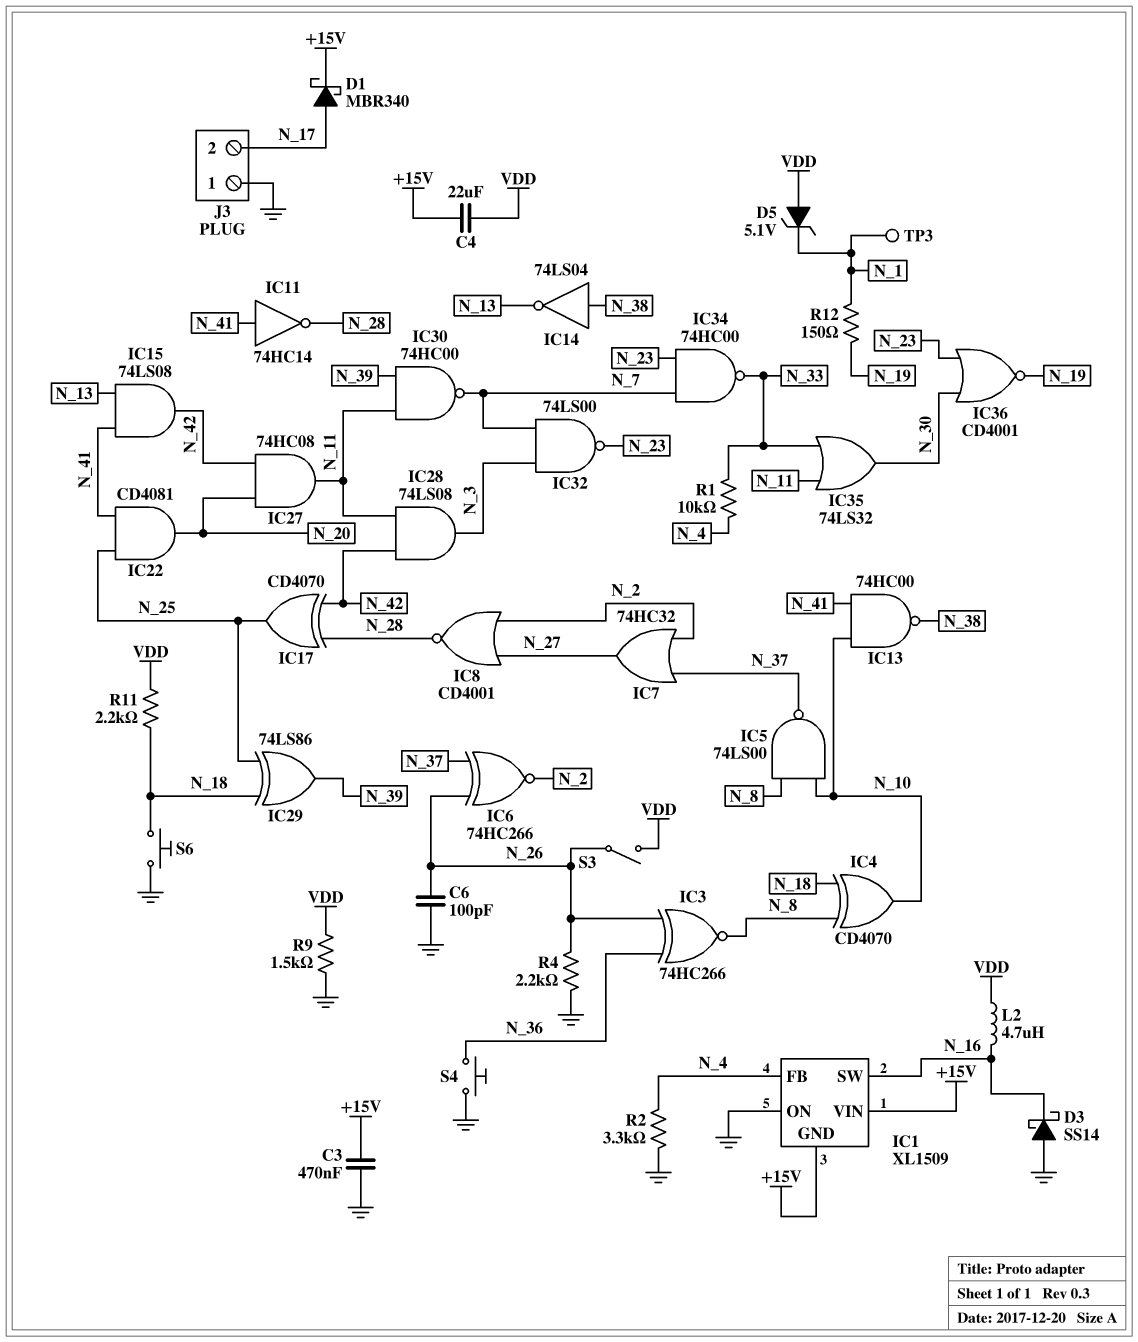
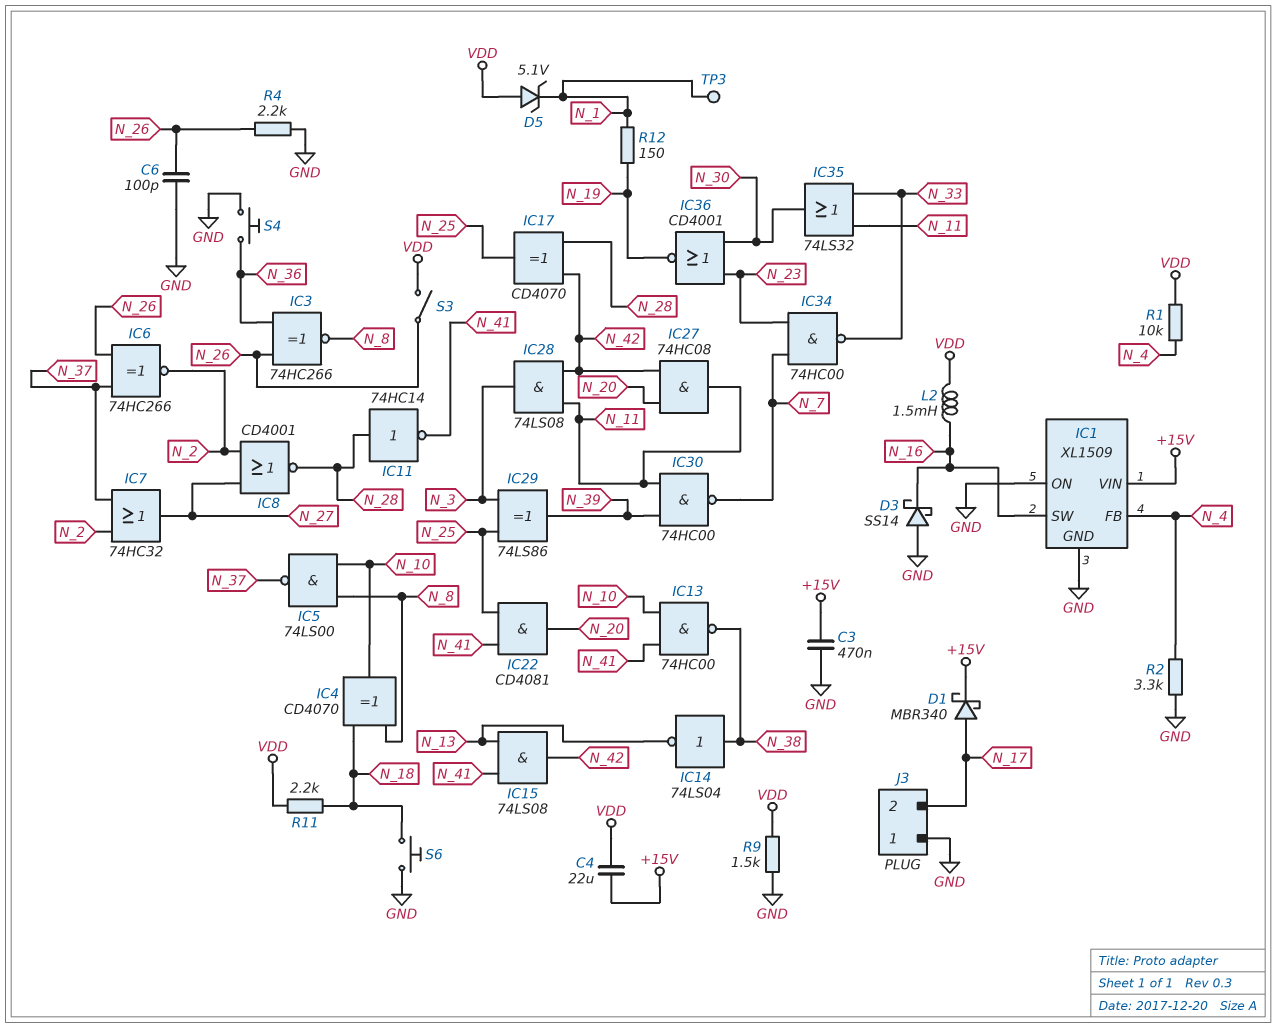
IC1 pin GND: +15V -> GND
IC11: NOT 74HC14 (in N_41, out N_28) -> NOT 74HC14 (in N_28, out N_41)
IC29: XOR 74LS86 (in N_18, in N_25, out N_39) -> XOR 74LS86 (in N_3, in N_25, out N_39)
IC32: NAND 74LS00 (in N_3, in N_7, out N_23) -> none
L2: 4.7uH (N_16, VDD) -> 1.5mH (N_16, VDD)
R1: 10k (N_4, N_33) -> 10k (N_4, VDD)

